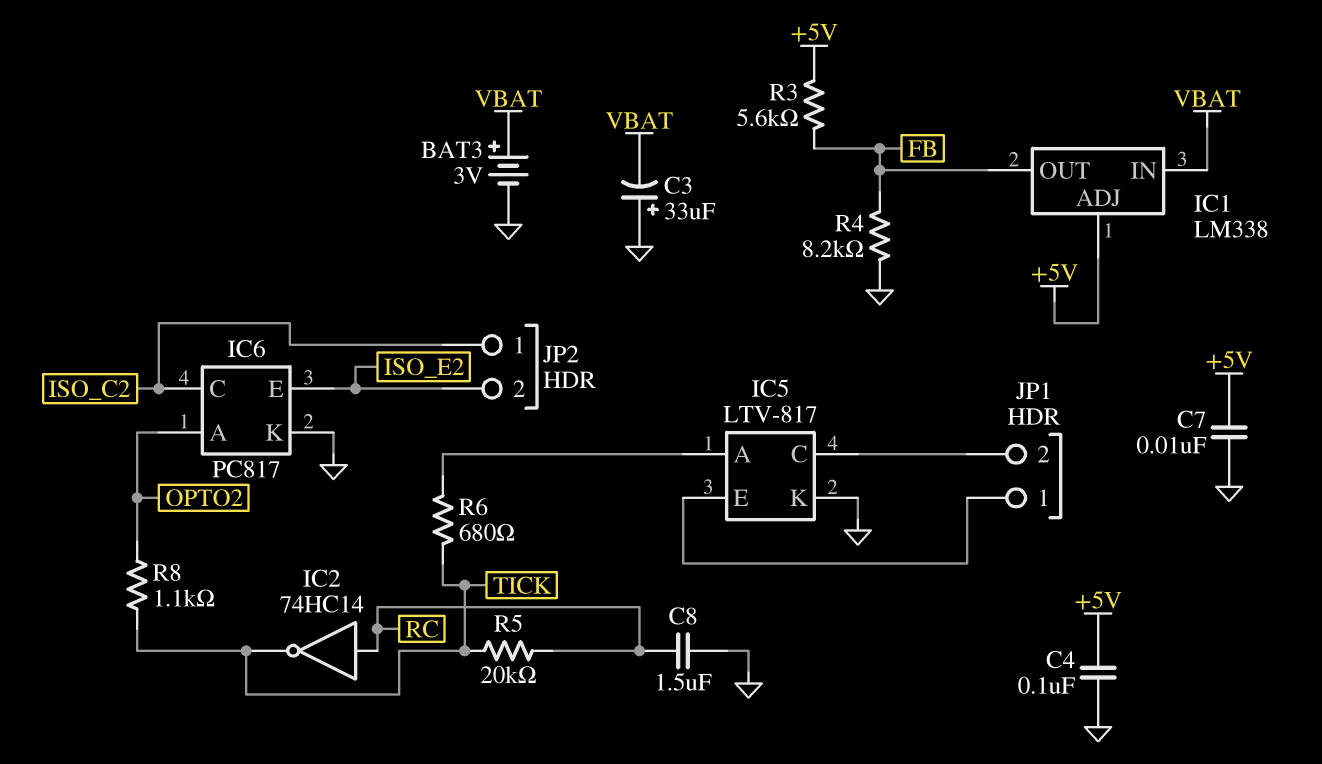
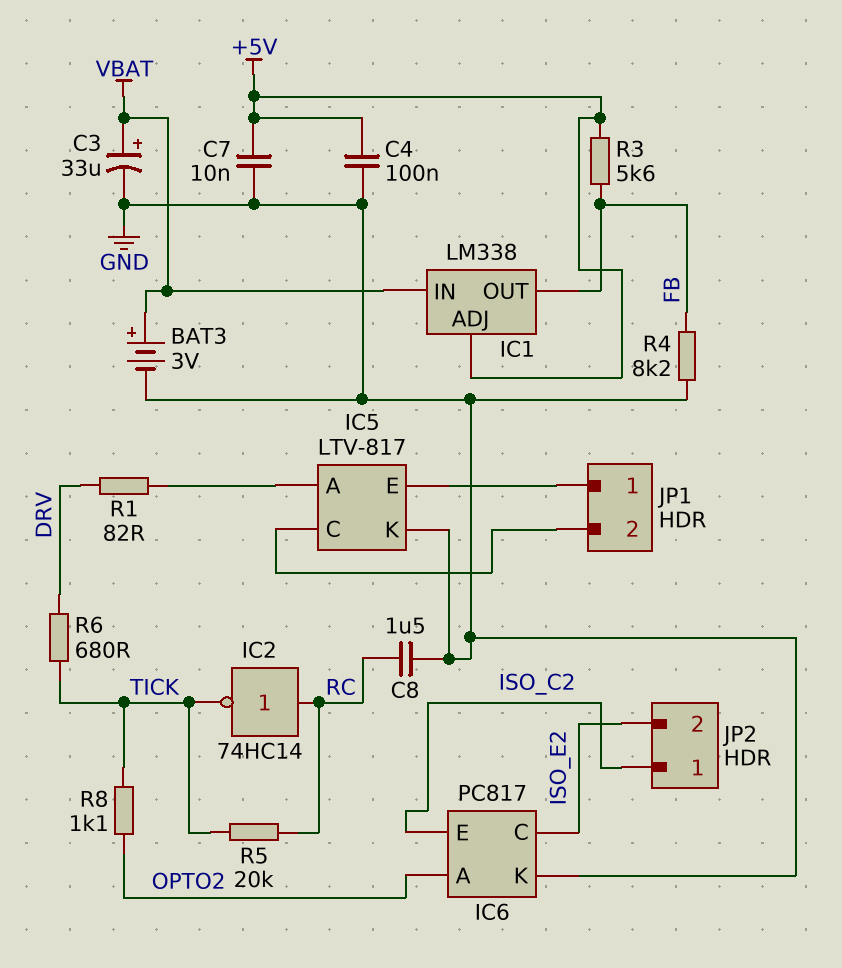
C3: 33uF (plus GND, minus VBAT) -> 33uF (plus VBAT, minus GND)
IC6 pin C: ISO_C2 -> ISO_E2
IC6 pin E: ISO_E2 -> ISO_C2
R1: none -> 82 (DRV, IC5/A)
R6: 680 (IC5/A, TICK) -> 680 (DRV, TICK)

